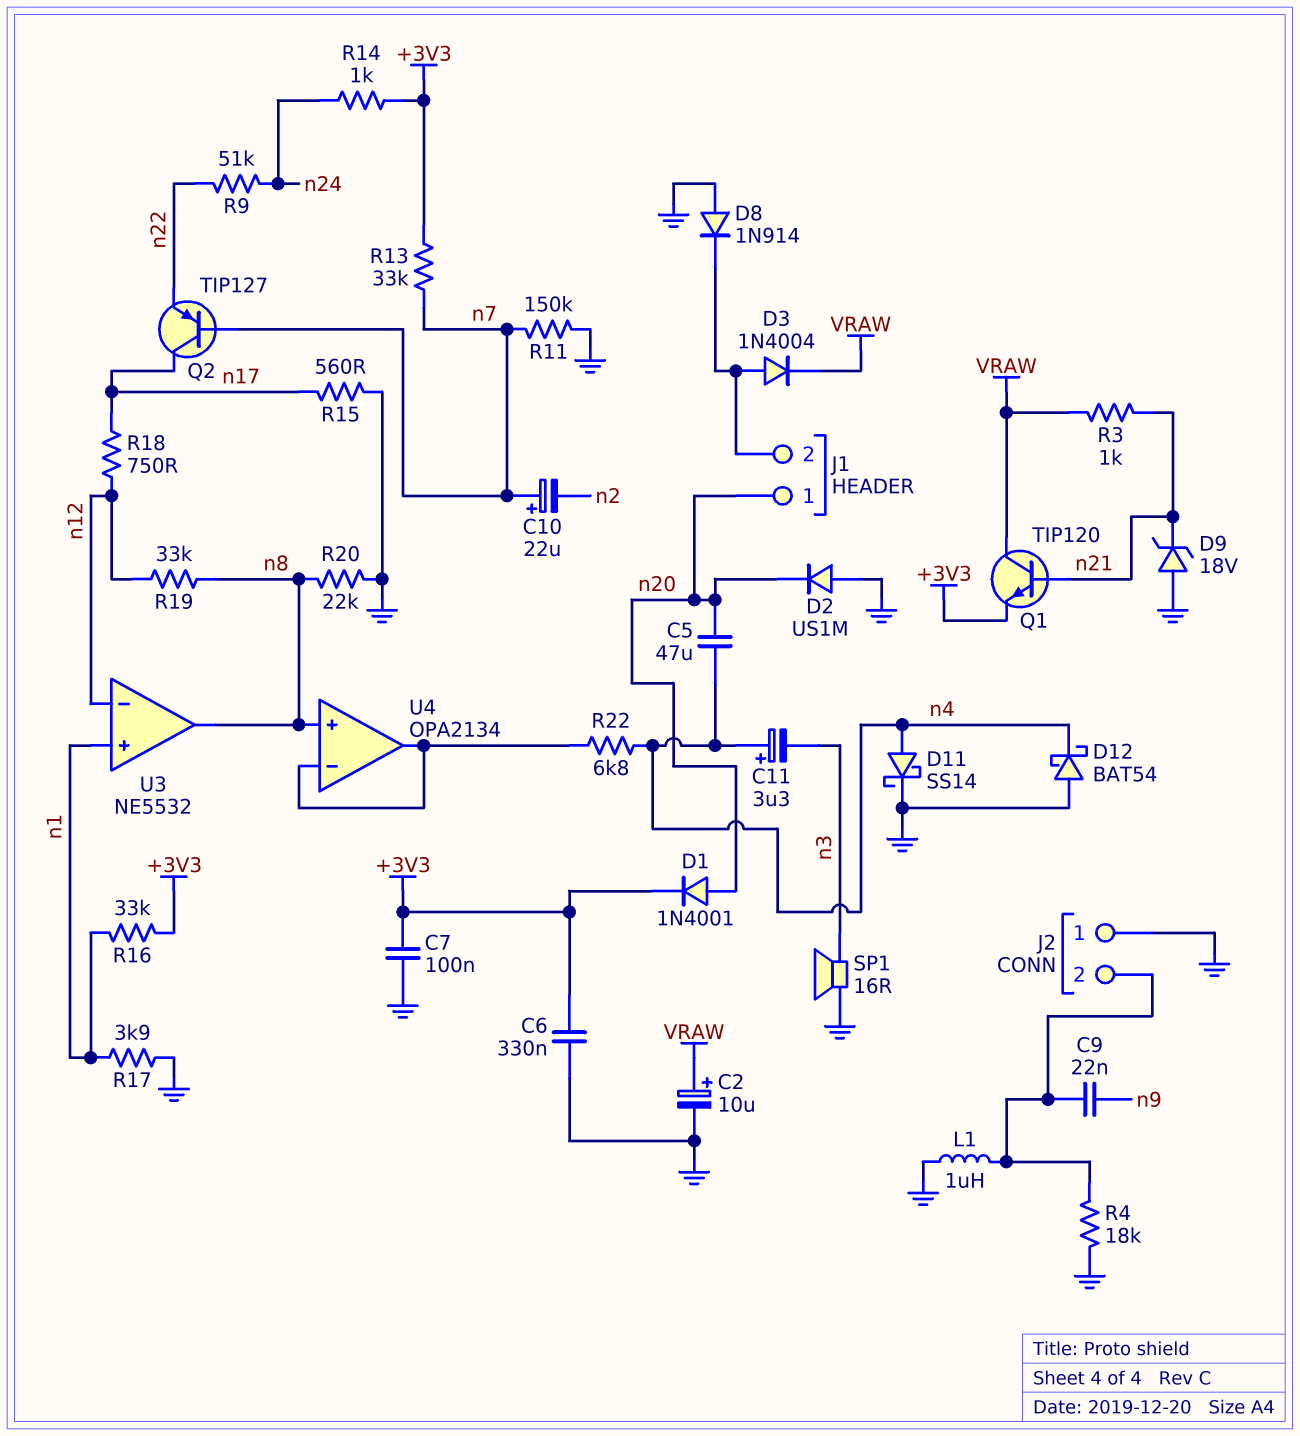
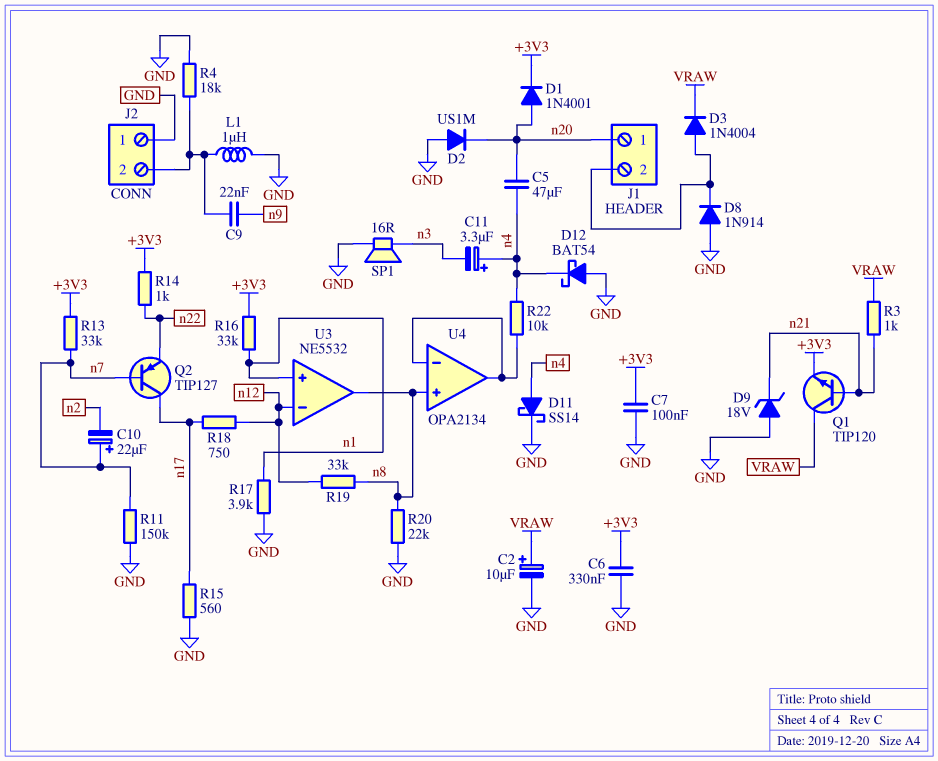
R9: 51k (n22, n24) -> none
R14: 1k (+3V3, n24) -> 1k (+3V3, n22)
R22: 6.8k (U4/in-, n4) -> 10k (U4/in-, n4)

